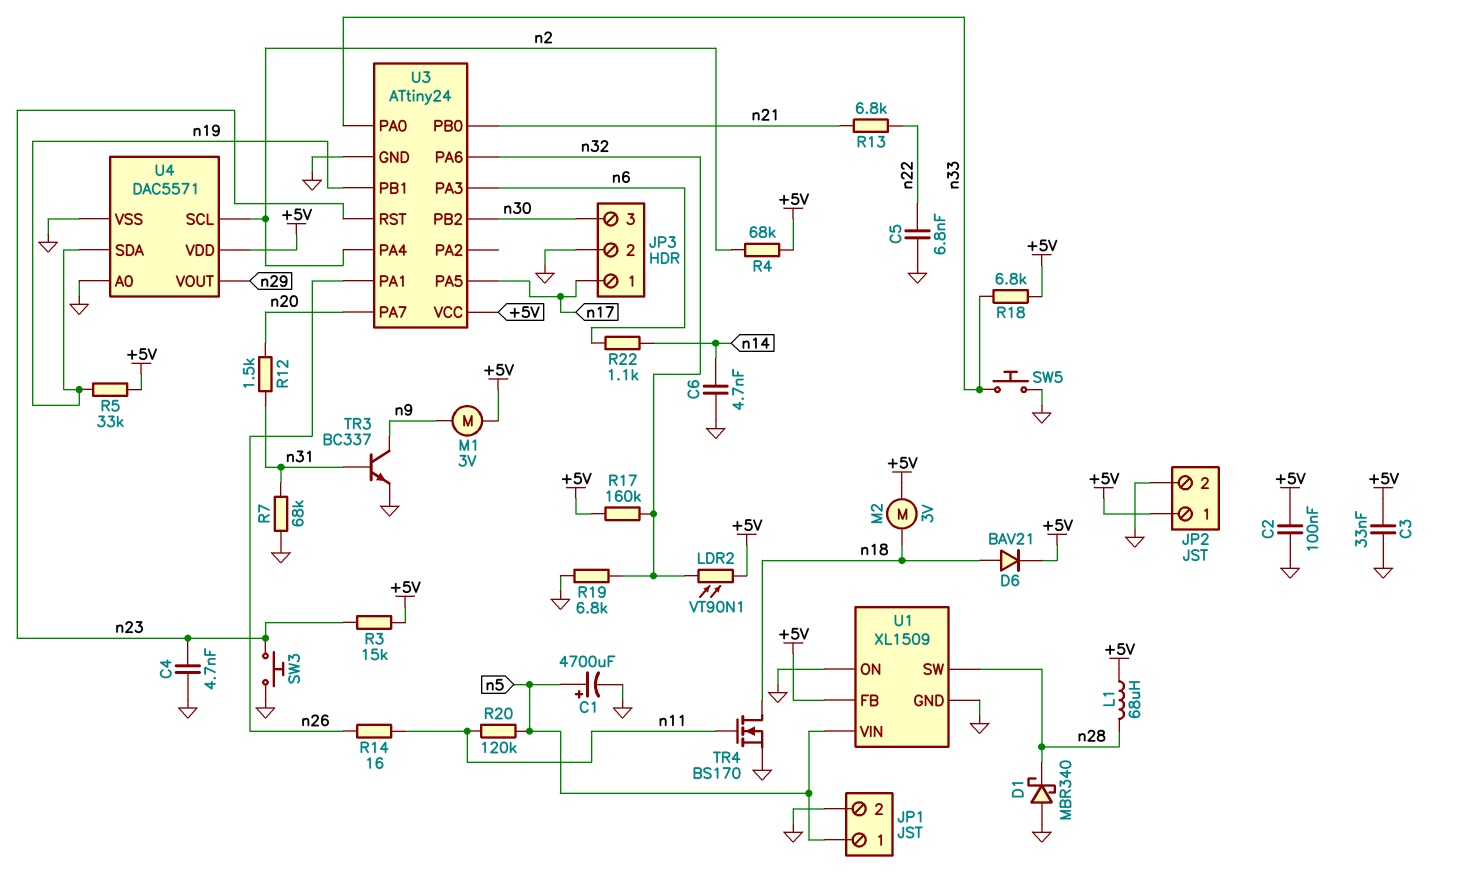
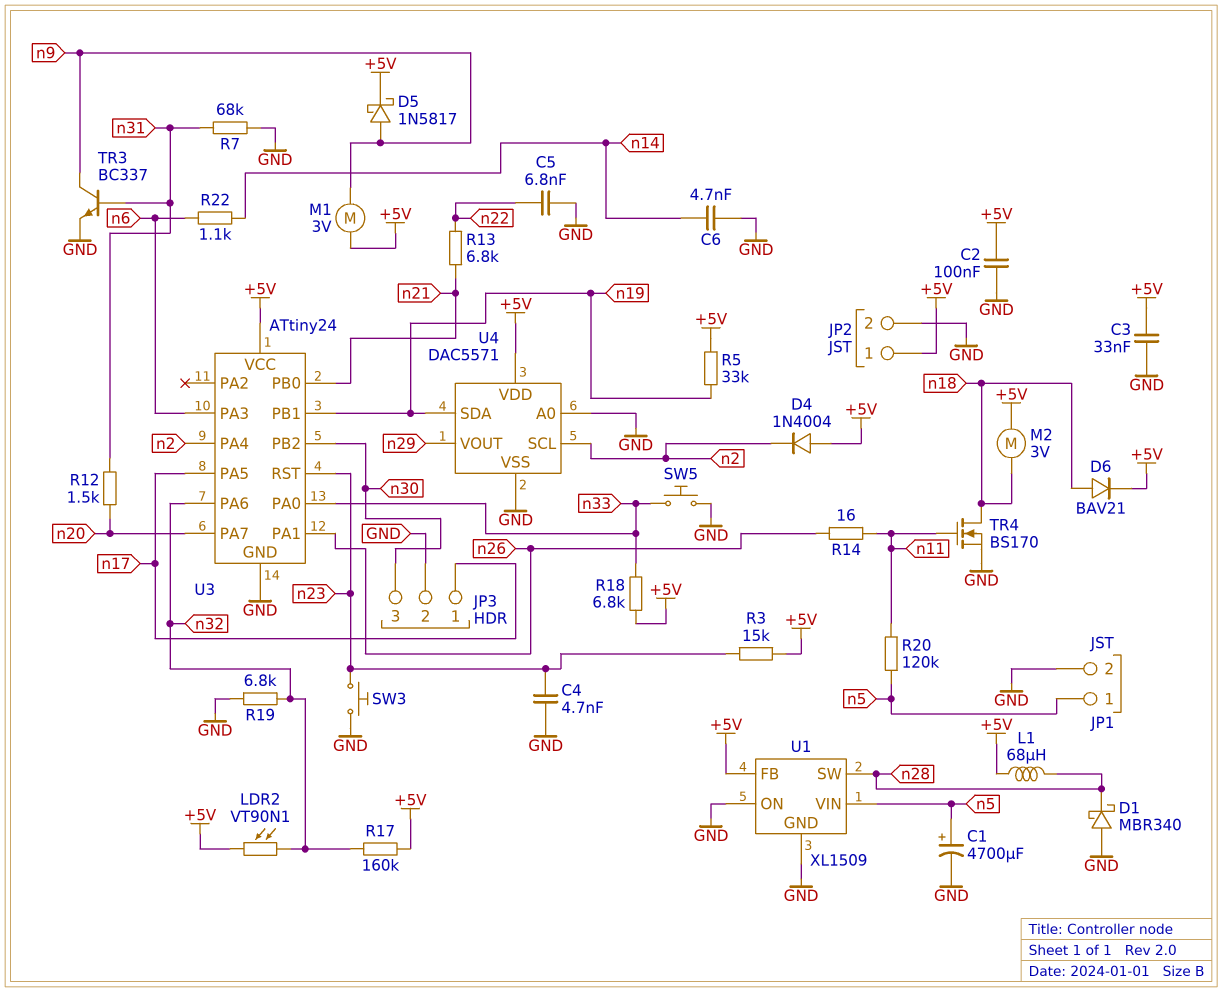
D4: none -> diode 1N4004 (A +5V, K n2)
D5: none -> schottky 1N5817 (A n9, K +5V)
R4: 68k (+5V, n2) -> none

